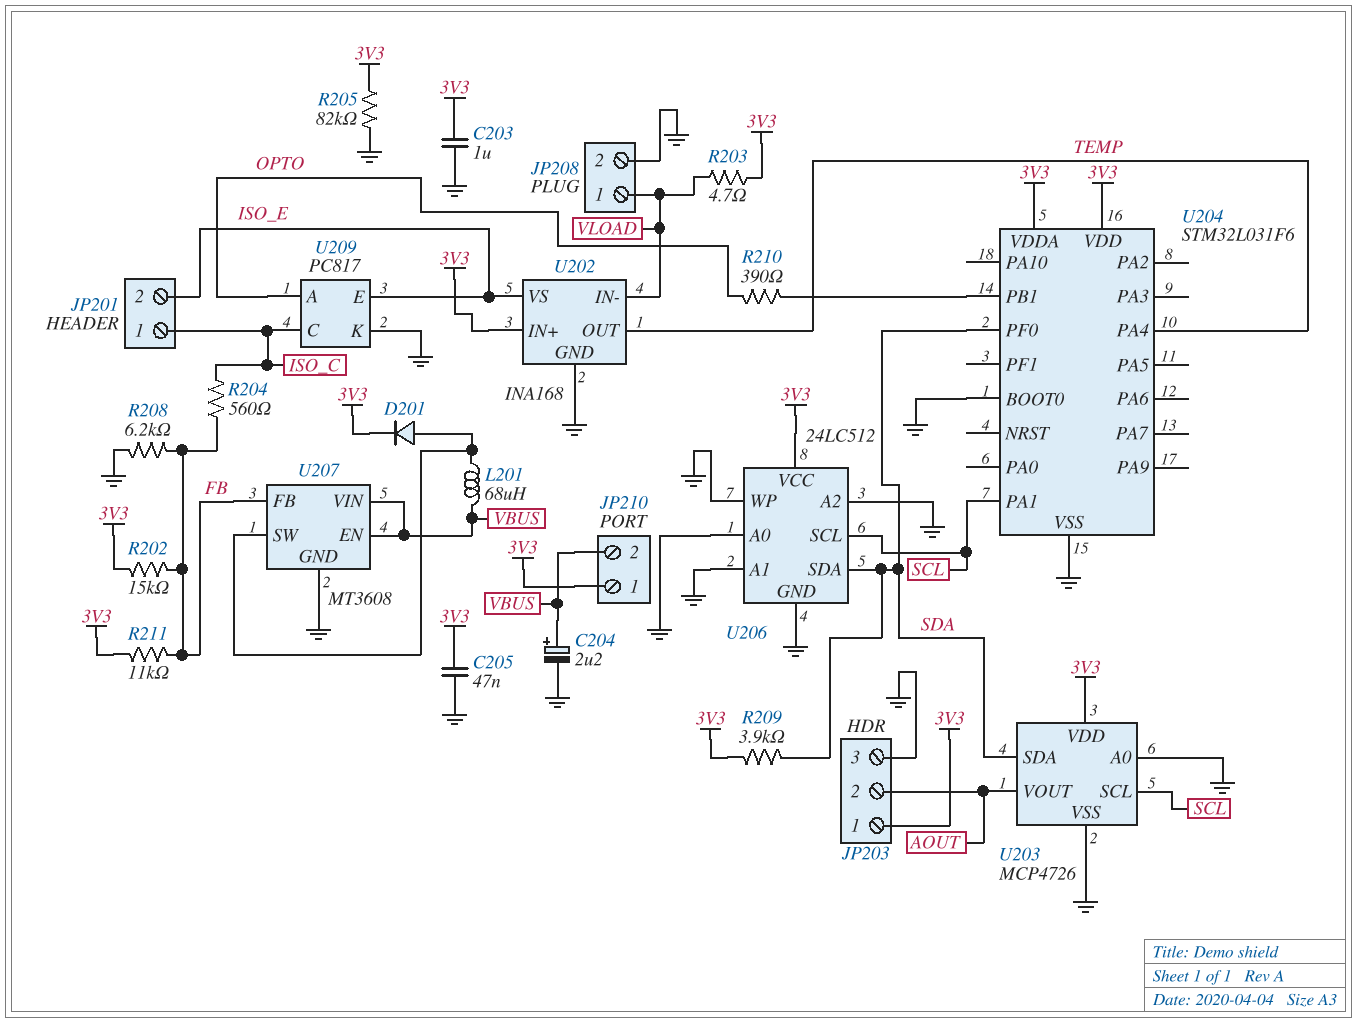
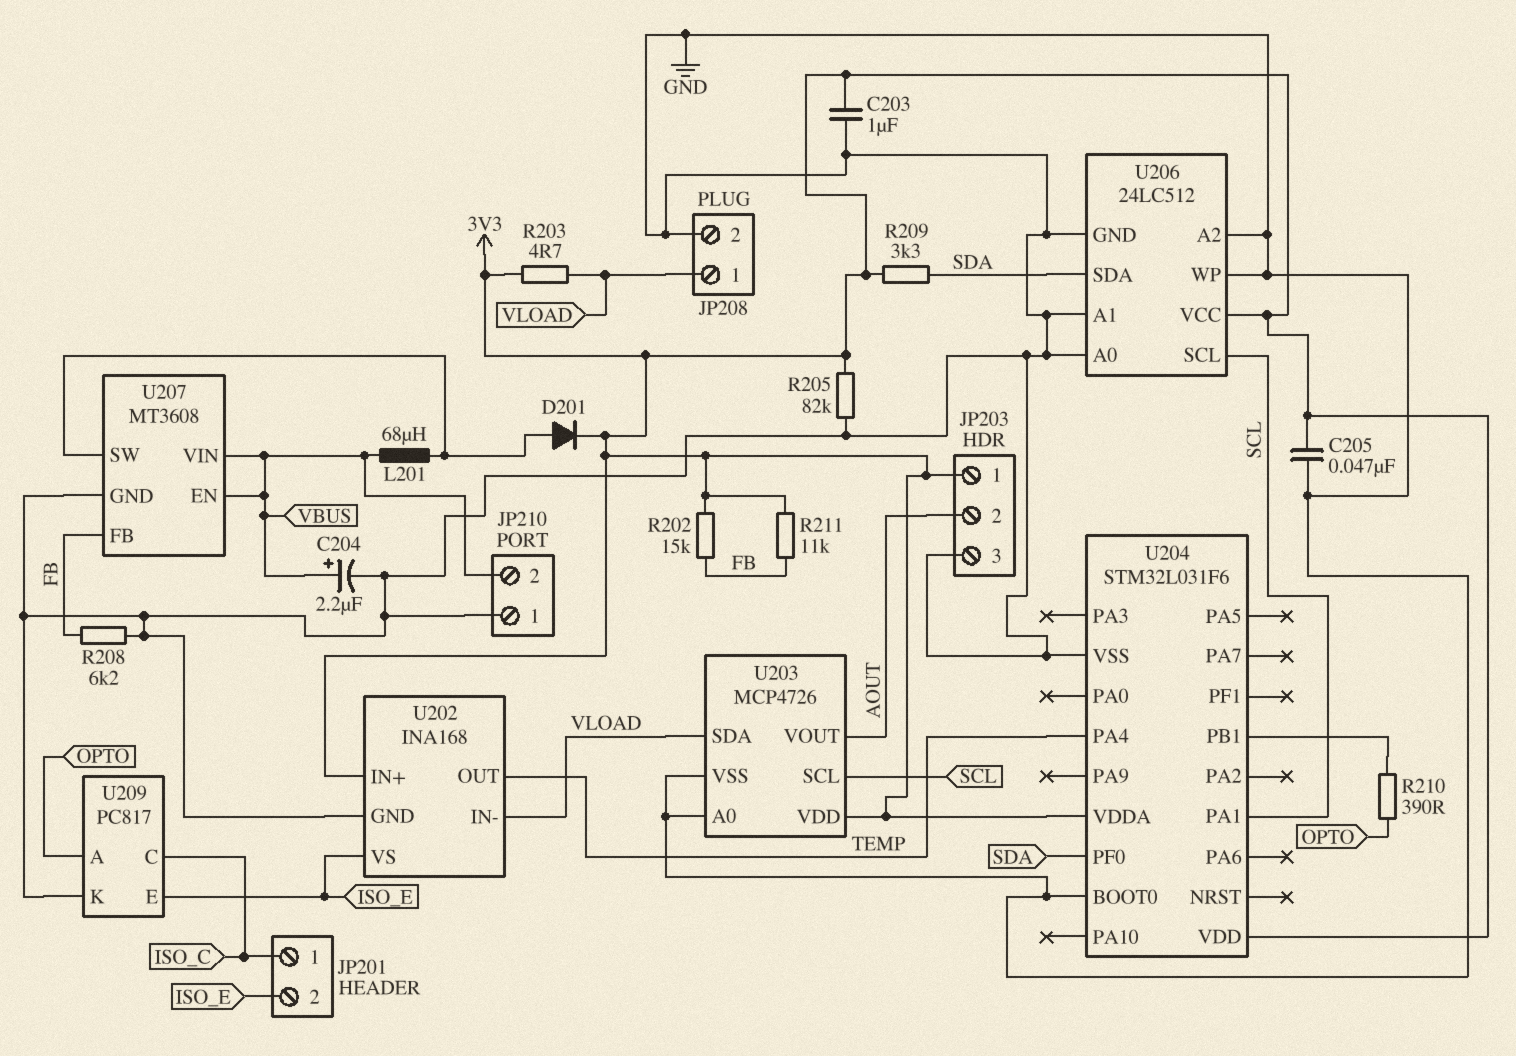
JP210 pin 1: 3V3 -> GND
R204: 560 (FB, ISO_C) -> none
R209: 3.9k (3V3, SDA) -> 3.3k (3V3, SDA)
U203 pin SDA: SDA -> VLOAD

